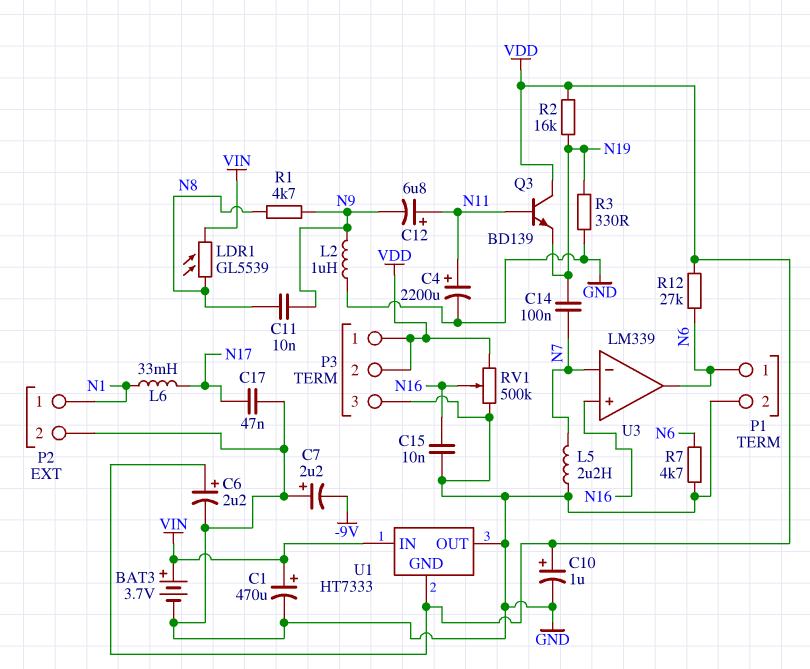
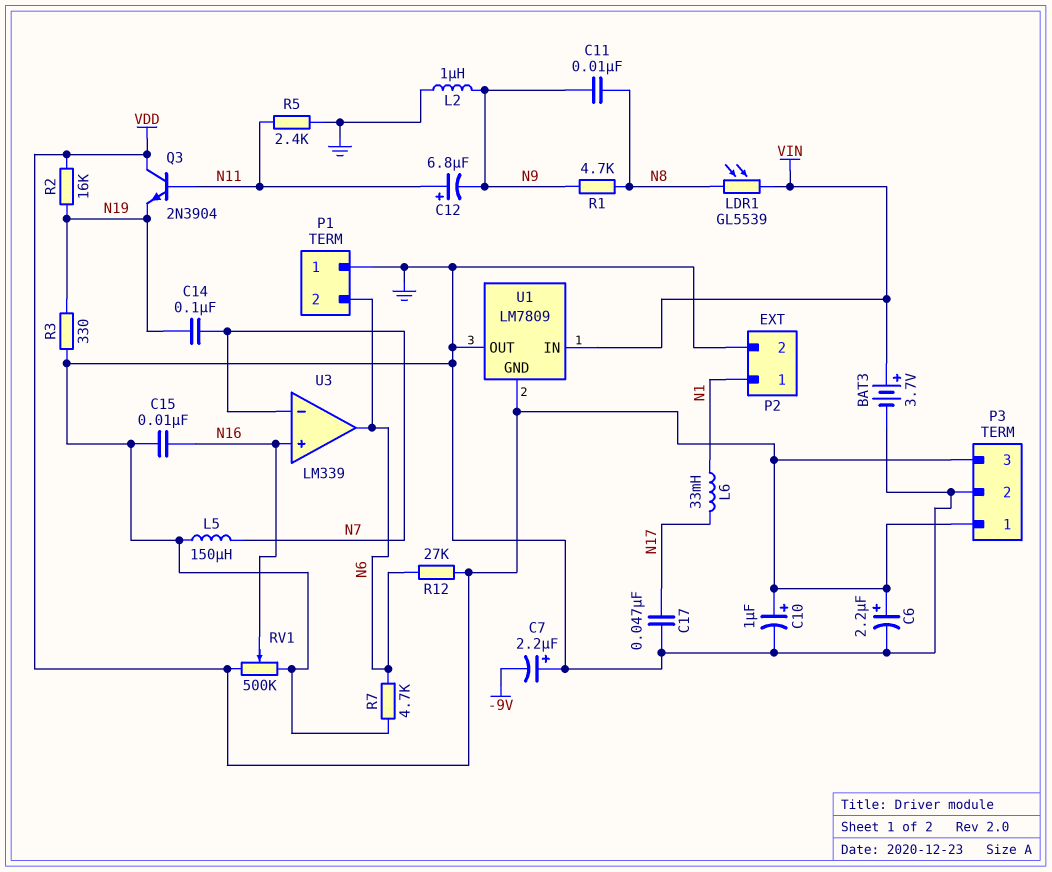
C1: 470uF (plus VIN, minus GND) -> none
C4: 2200uF (plus N11, minus GND) -> none
L5: 2.2uH (GND, N7) -> 150uH (GND, N7)
P1 pin 1: N6 -> GND
P1 pin 2: GND -> N6
P3 pin 2: VDD -> GND
P3 pin 3: GND -> VDD
Q3: NPN BD139 (B N11, C VDD, E N19) -> NPN 2N3904 (B N11, C VDD, E N19)
R5: none -> 2.4k (GND, N11)
U1: HT7333 -> LM7809

